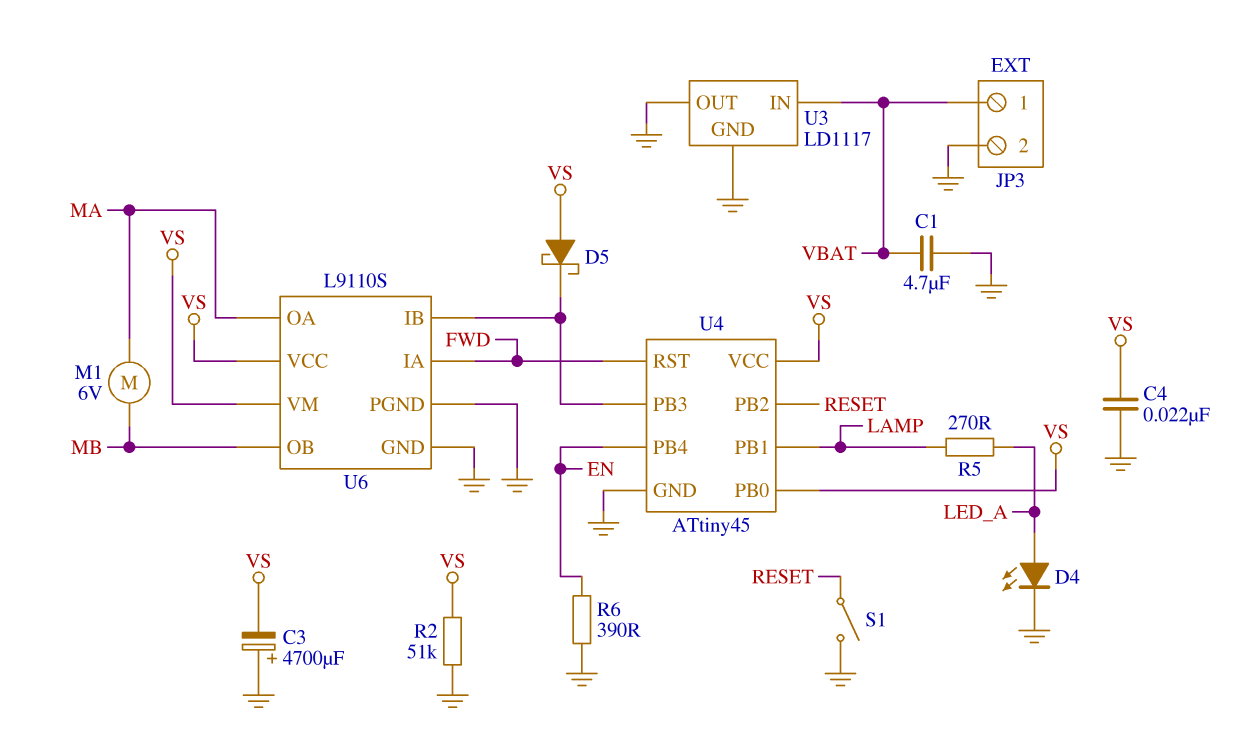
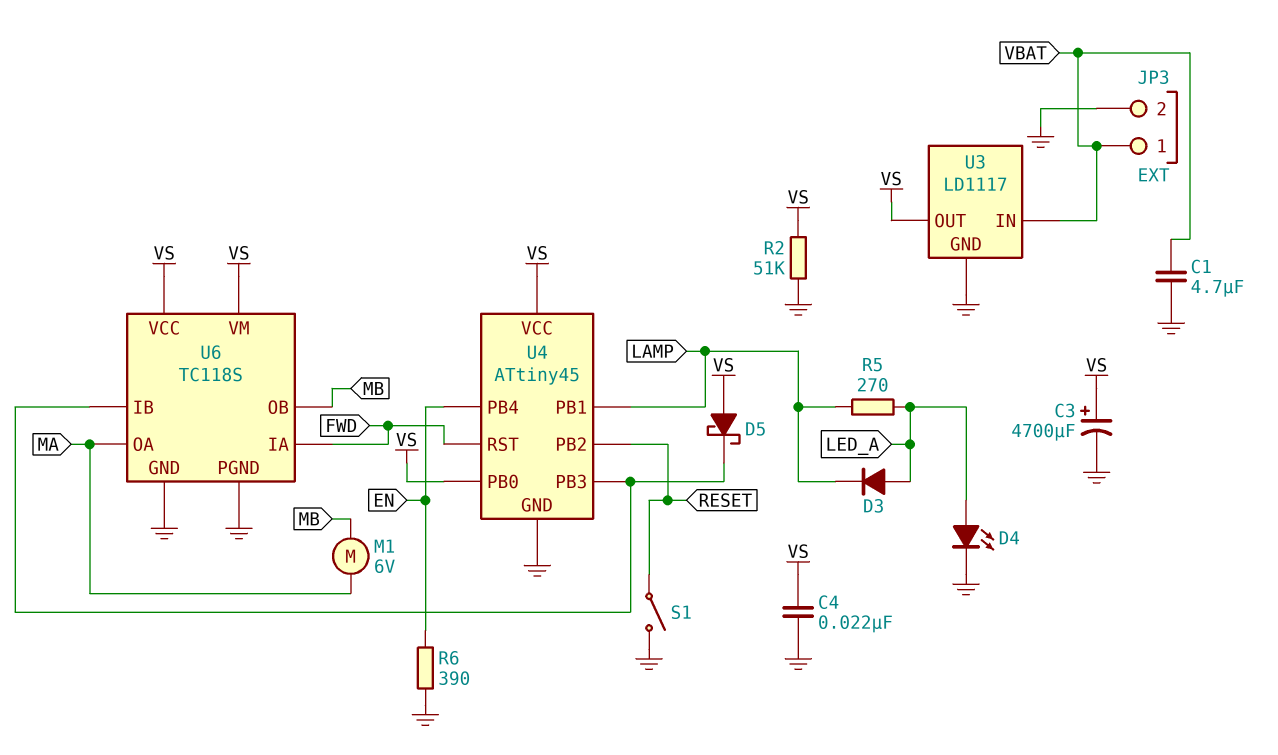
C3: 4700uF (plus GND, minus VS) -> 4700uF (plus VS, minus GND)
D3: none -> diode (A LED_A, K LAMP)
U3 pin OUT: GND -> VS
U6: L9110S -> TC118S

